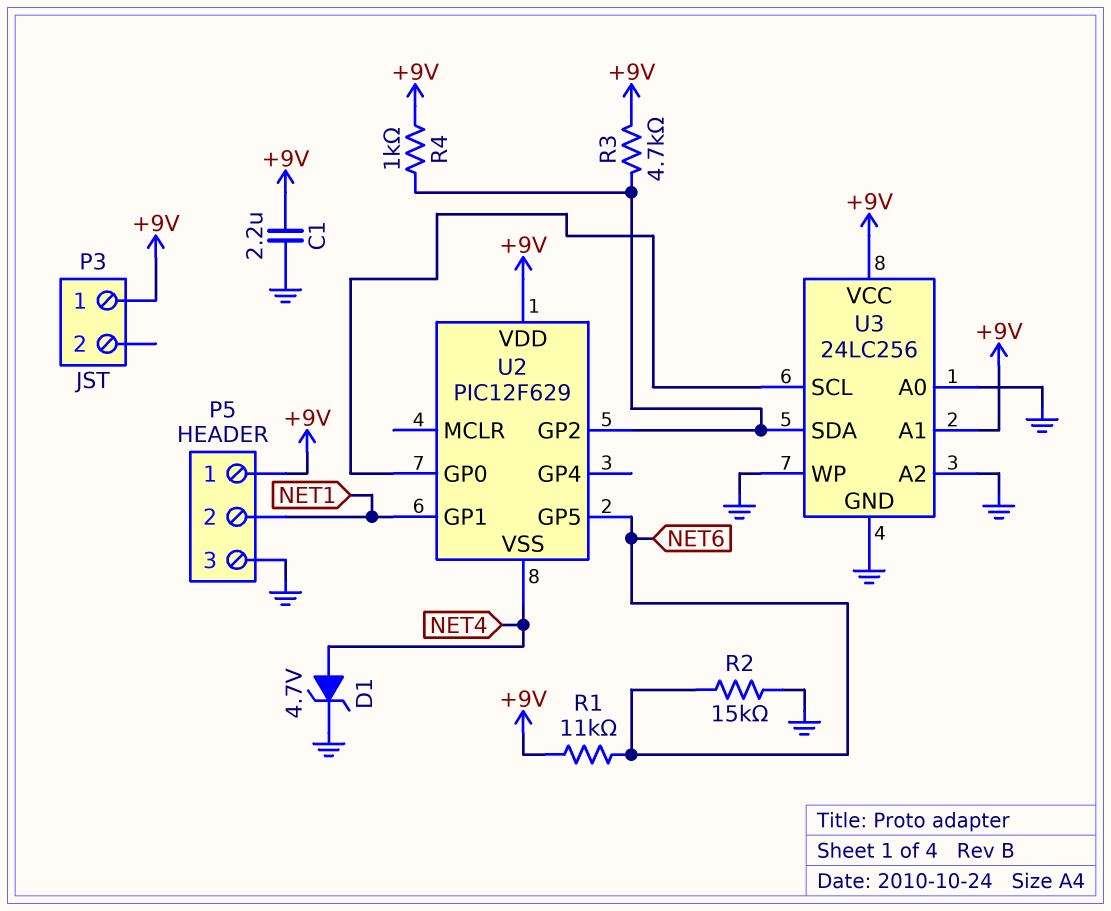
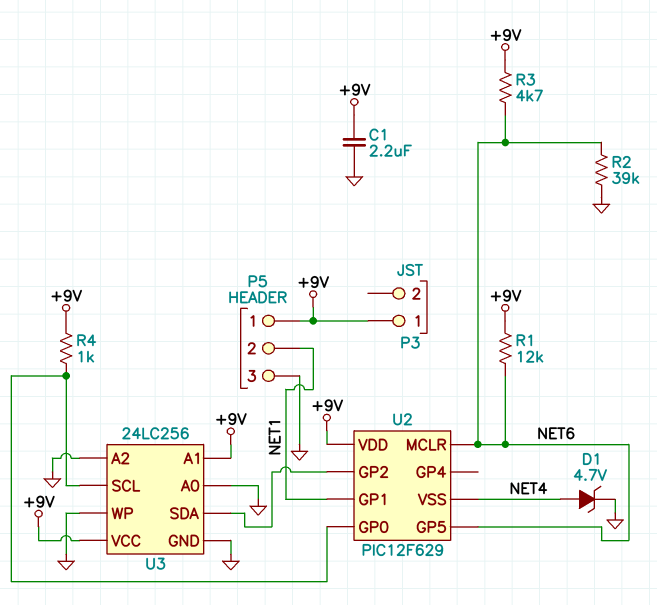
R1: 11k (+9V, NET6) -> 12k (+9V, NET6)
R2: 15k (GND, NET6) -> 39k (GND, NET6)
R3: 4.7k (+9V, U2/GP2) -> 4.7k (+9V, NET6)
R4: 1k (+9V, U2/GP2) -> 1k (+9V, U2/GP0)
U2 pin MCLR: none -> NET6

